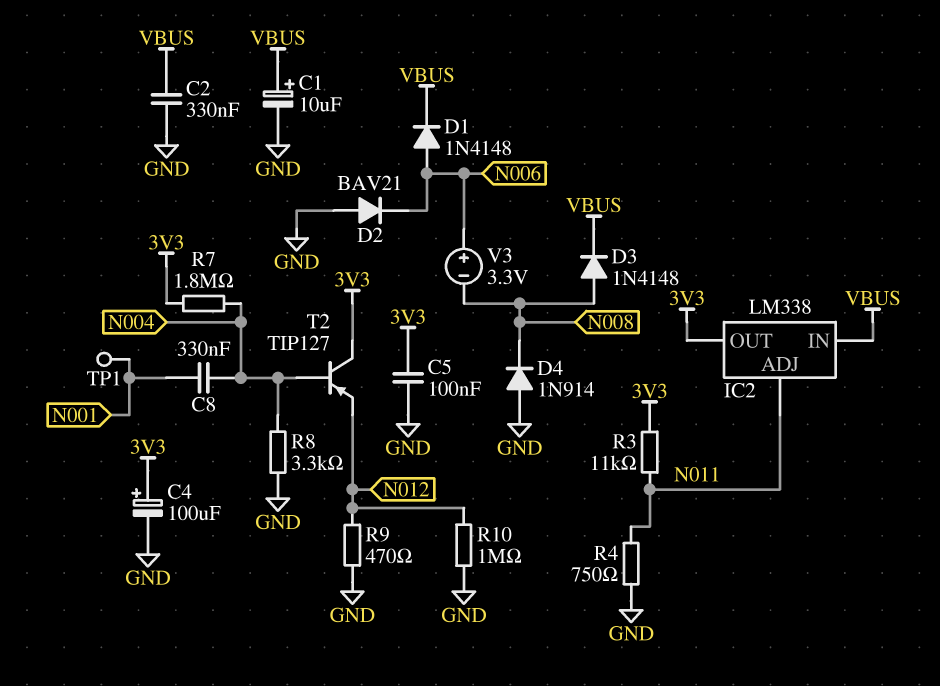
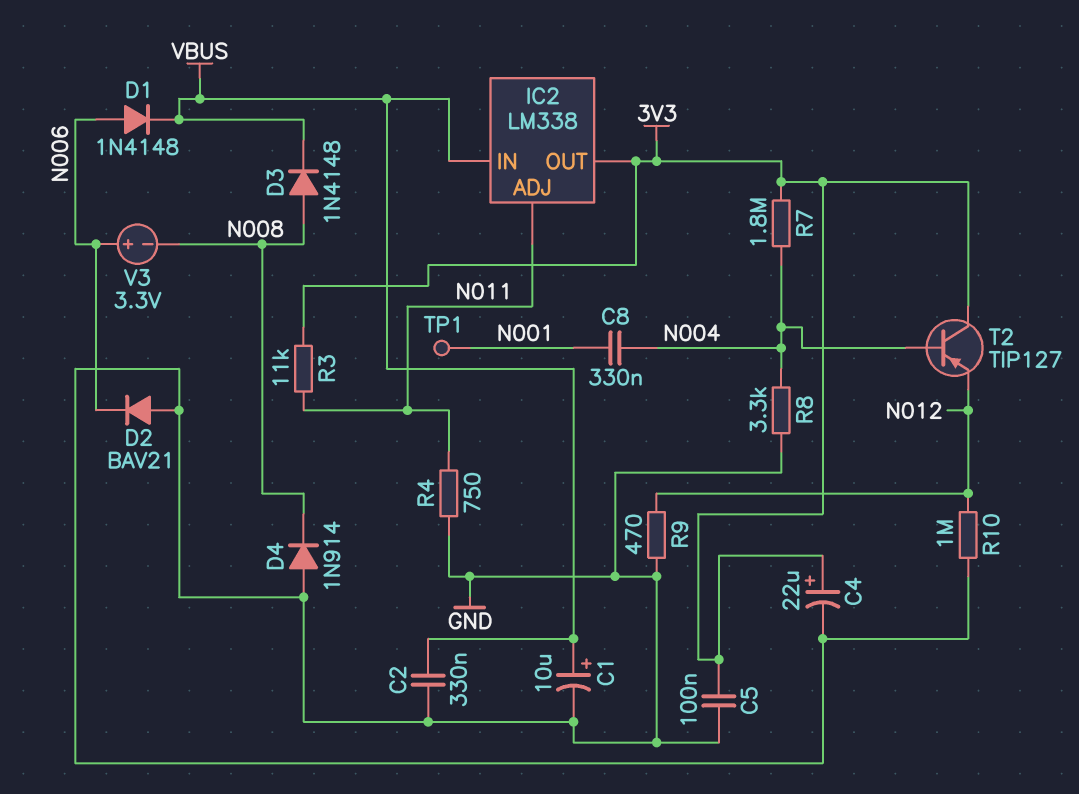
C4: 100uF (plus 3V3, minus GND) -> 22uF (plus 3V3, minus GND)

